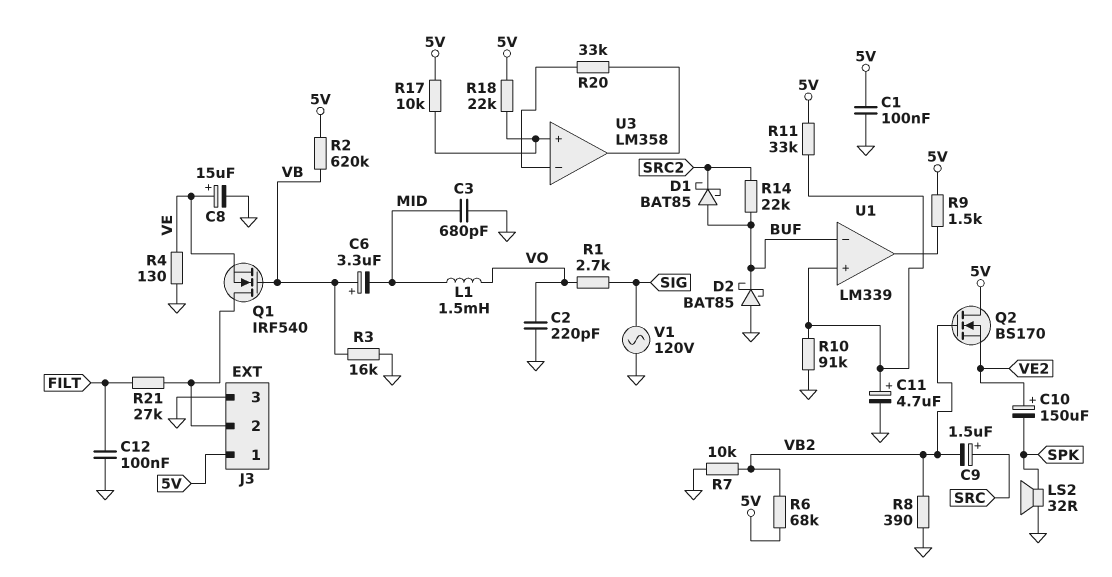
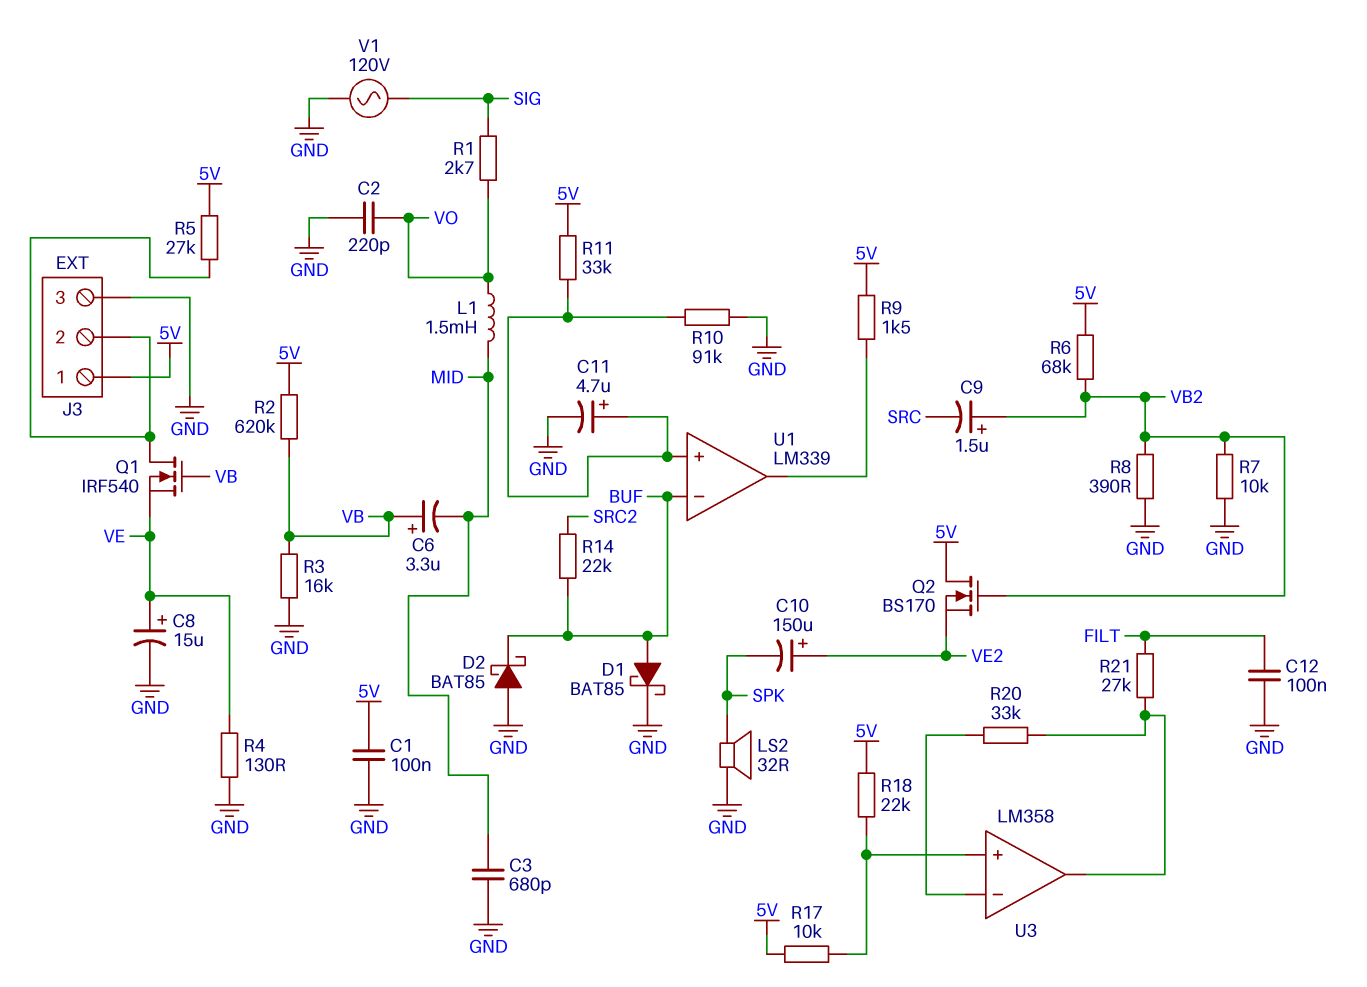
C9: 1.5uF (plus SRC, minus VB2) -> 1.5uF (plus VB2, minus SRC)
D1: schottky BAT85 (A BUF, K SRC2) -> schottky BAT85 (A BUF, K GND)
R5: none -> 27k (5V, J3/2)
R21: 27k (FILT, J3/2) -> 27k (FILT, U3/out)

